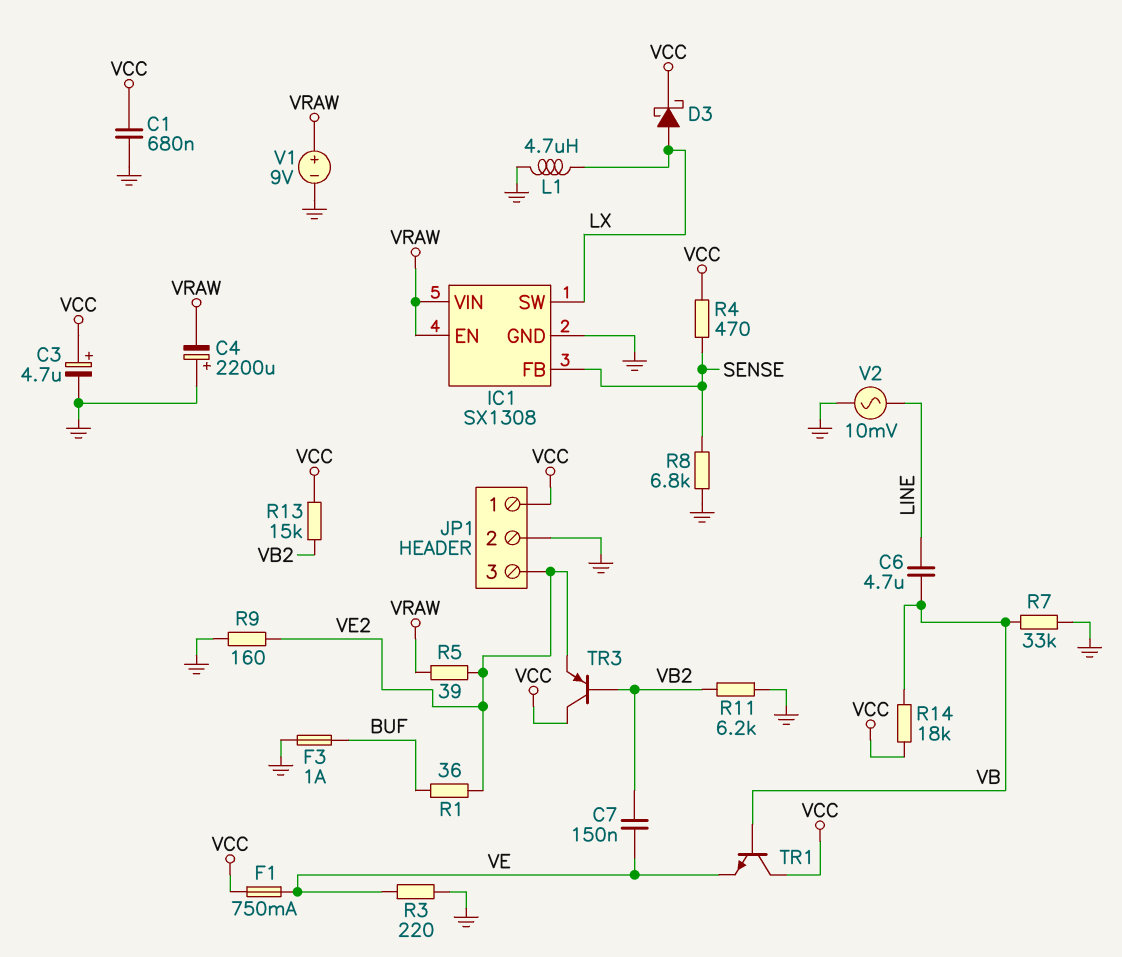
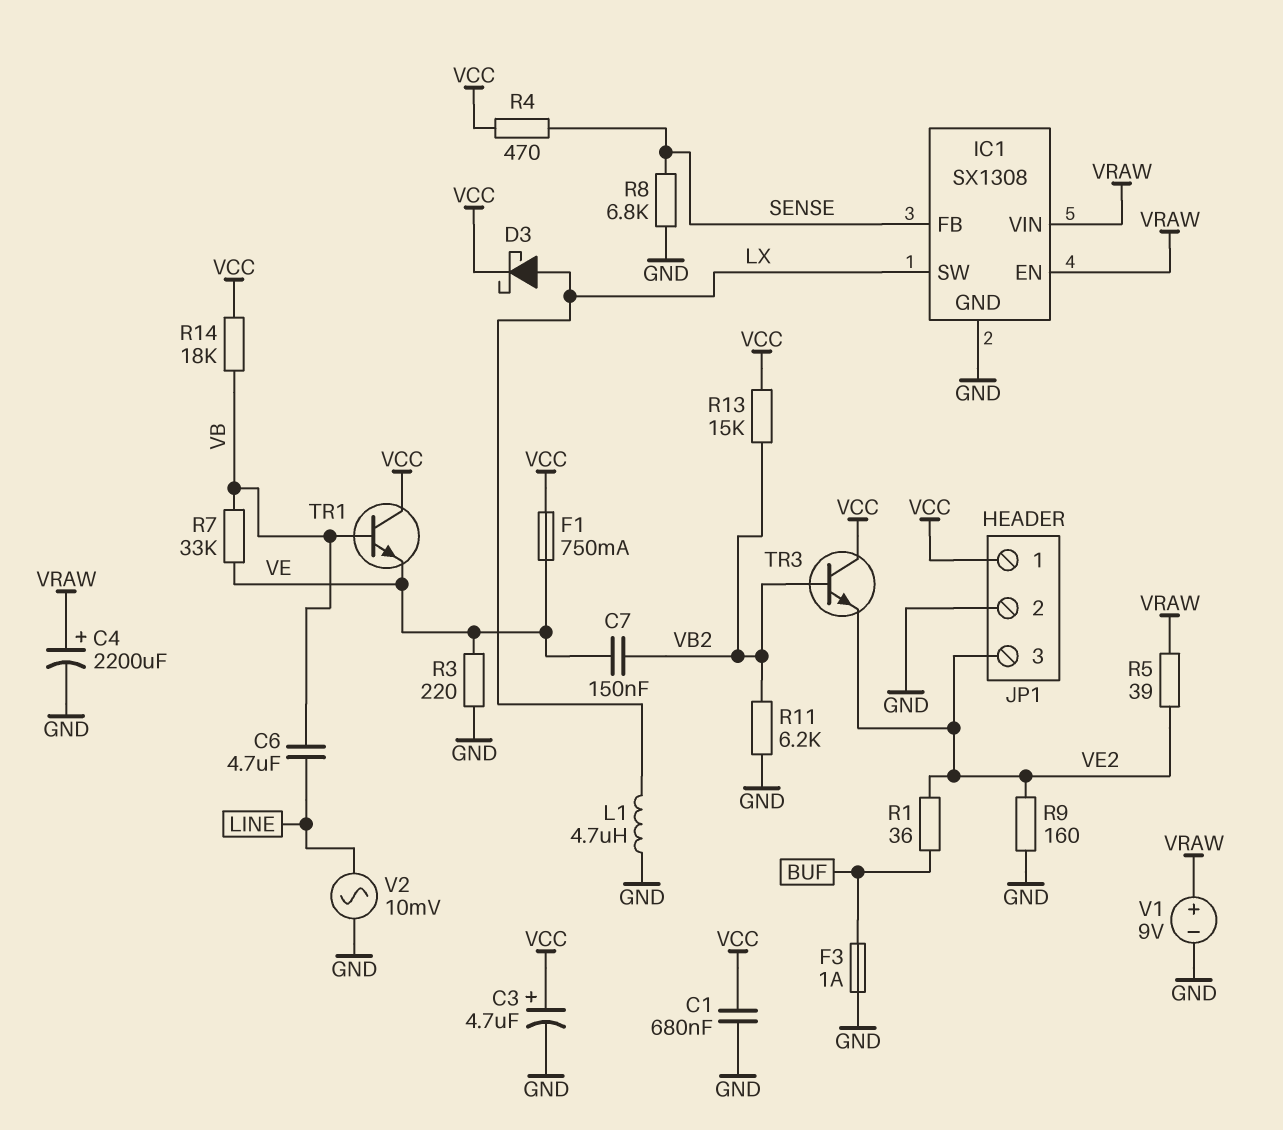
C4: 2200uF (plus GND, minus VRAW) -> 2200uF (plus VRAW, minus GND)
R7: 33k (GND, VB) -> 33k (VB, VE)
TR3: PNP (B VB2, C VCC, E VE2) -> NPN (B VB2, C VCC, E VE2)

